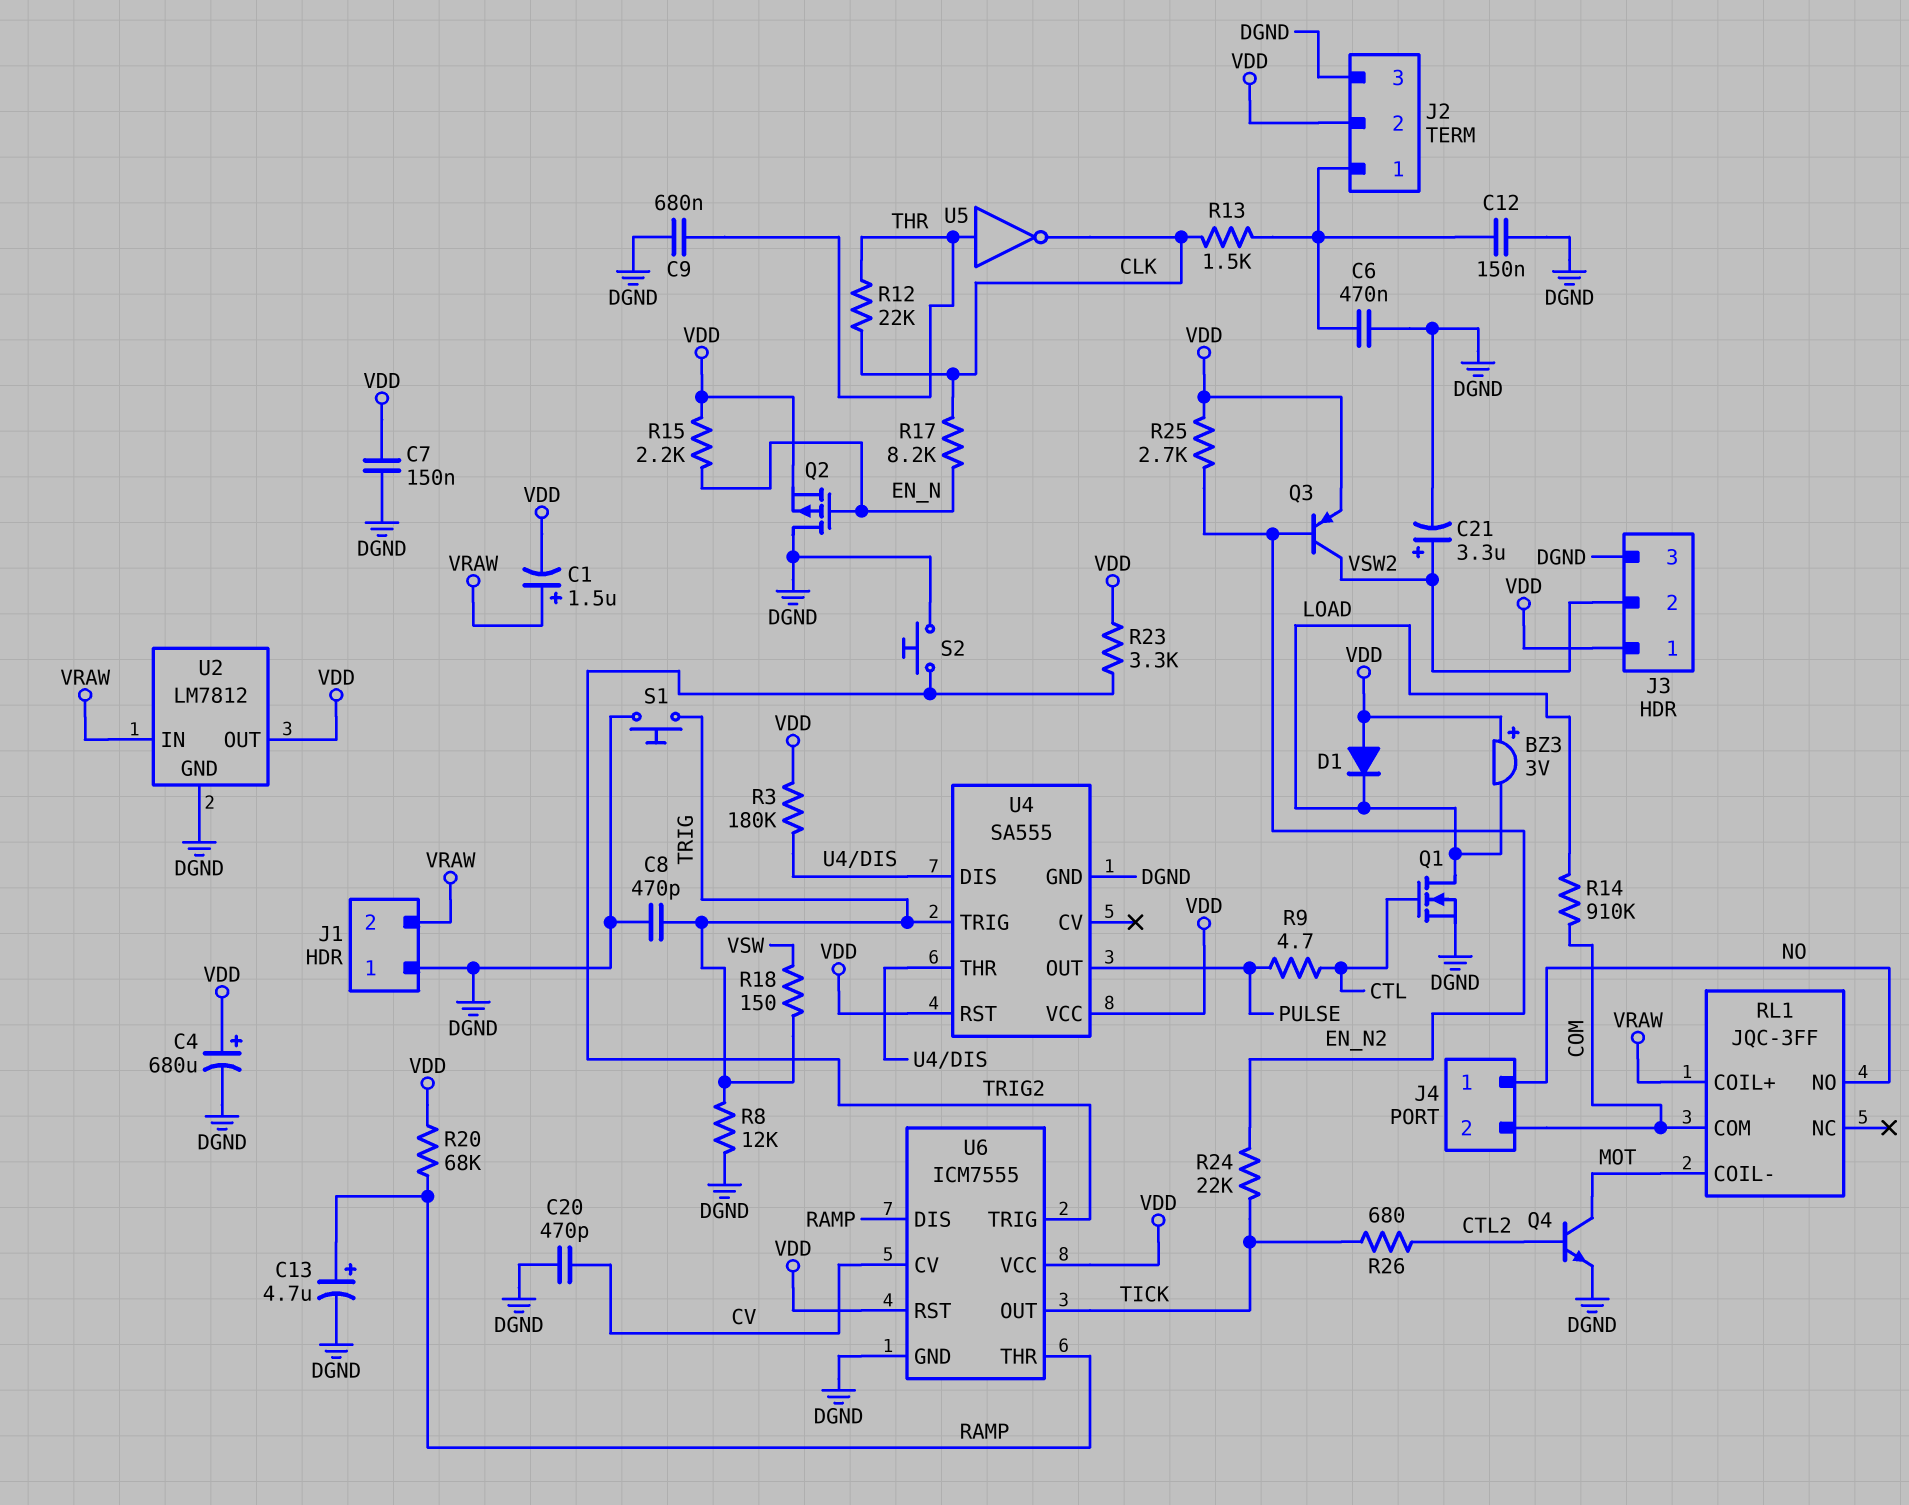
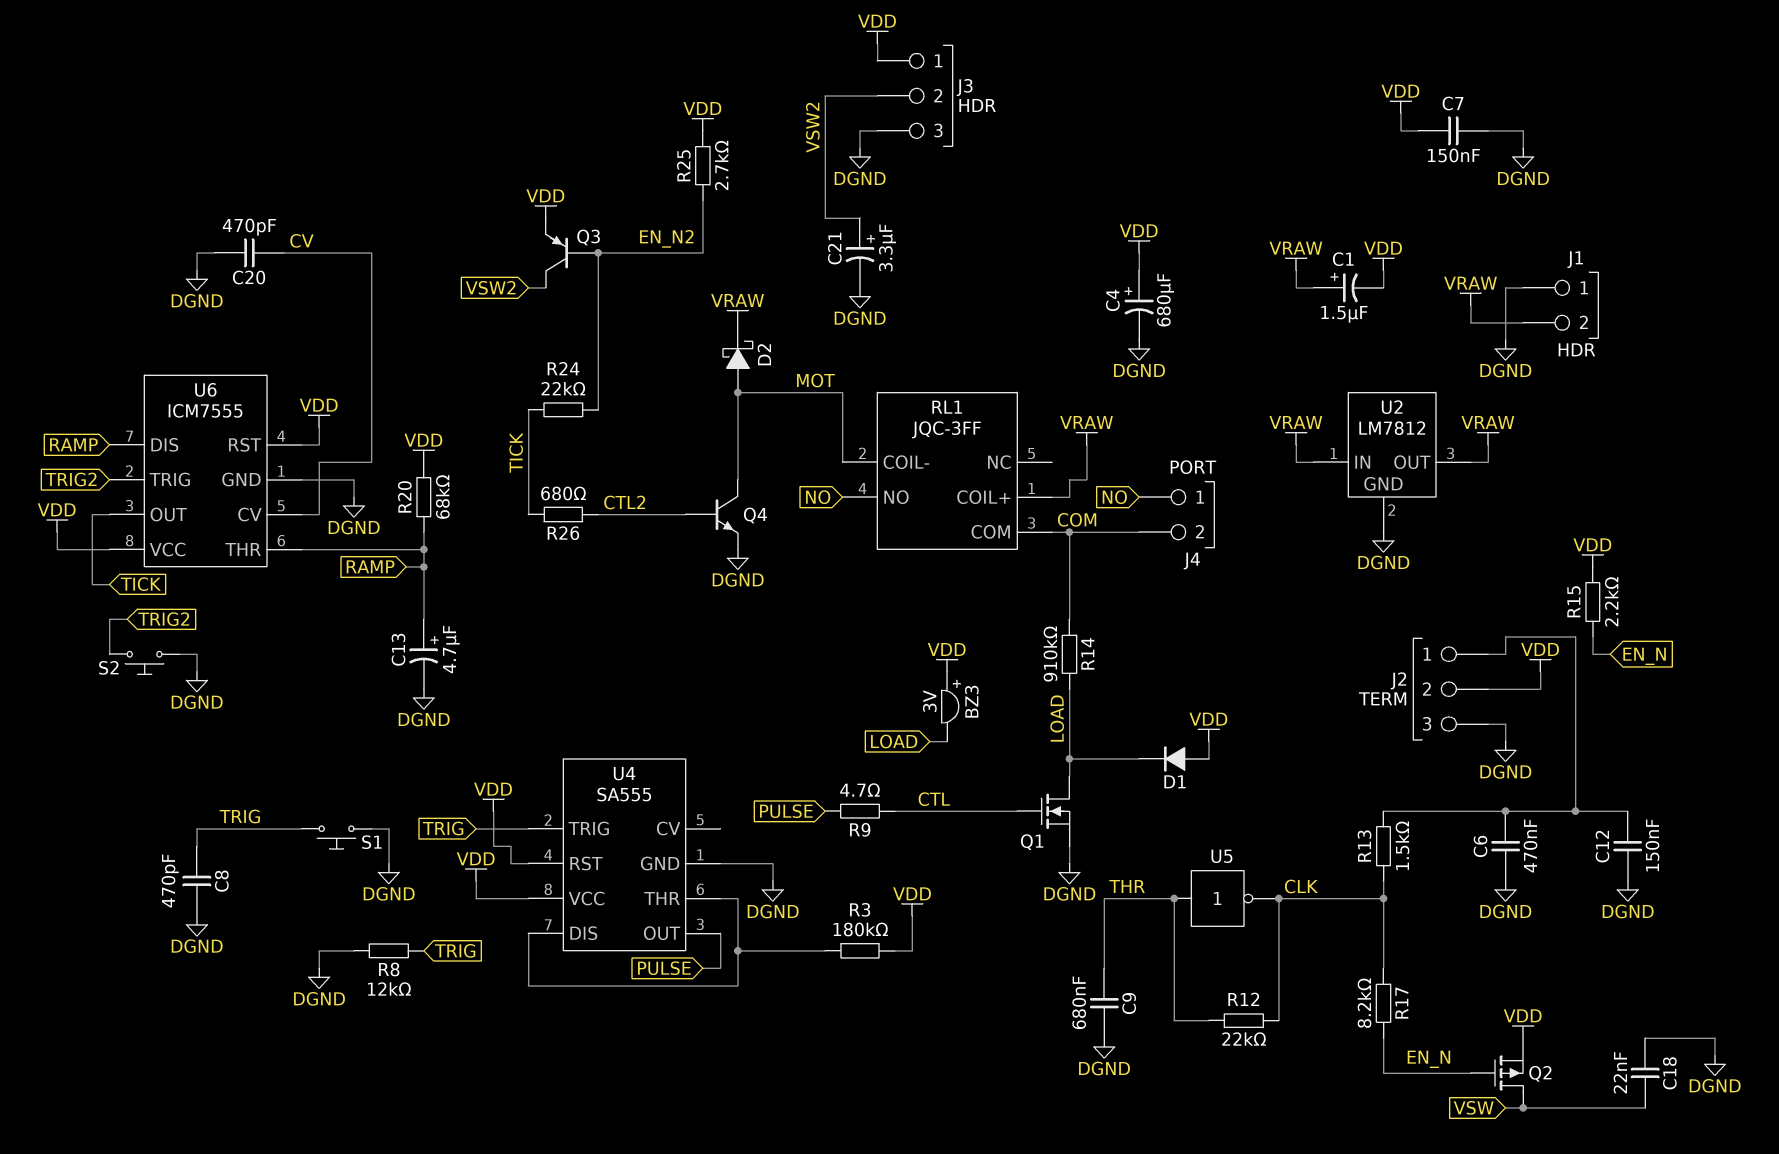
C18: none -> 22nF (DGND, VSW)
D2: none -> schottky (A MOT, K VRAW)
Q2: PMOS (G EN_N, D DGND, S VDD) -> PMOS (G EN_N, D VSW, S VDD)
R18: 150 (TRIG, VSW) -> none
R23: 3.3k (TRIG2, VDD) -> none
U2 pin OUT: VDD -> VRAW

